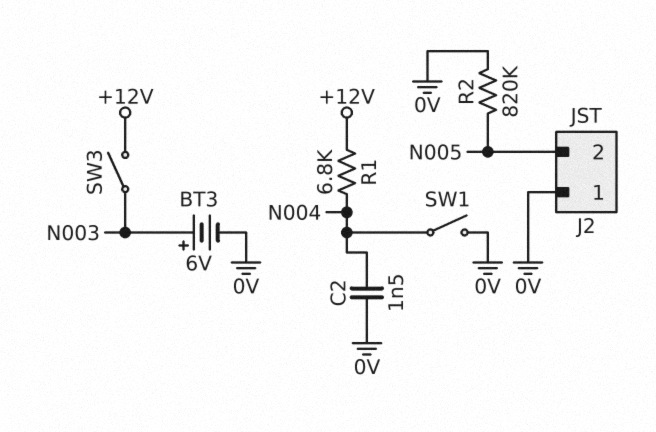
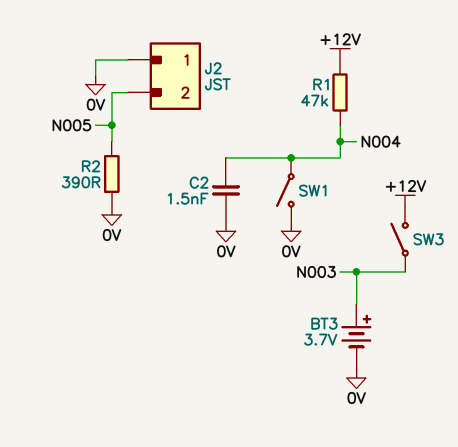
BT3: 6V (plus N003, minus 0V) -> 3.7V (plus N003, minus 0V)
R1: 6.8k (+12V, N004) -> 47k (+12V, N004)
R2: 820k (0V, N005) -> 390 (0V, N005)

